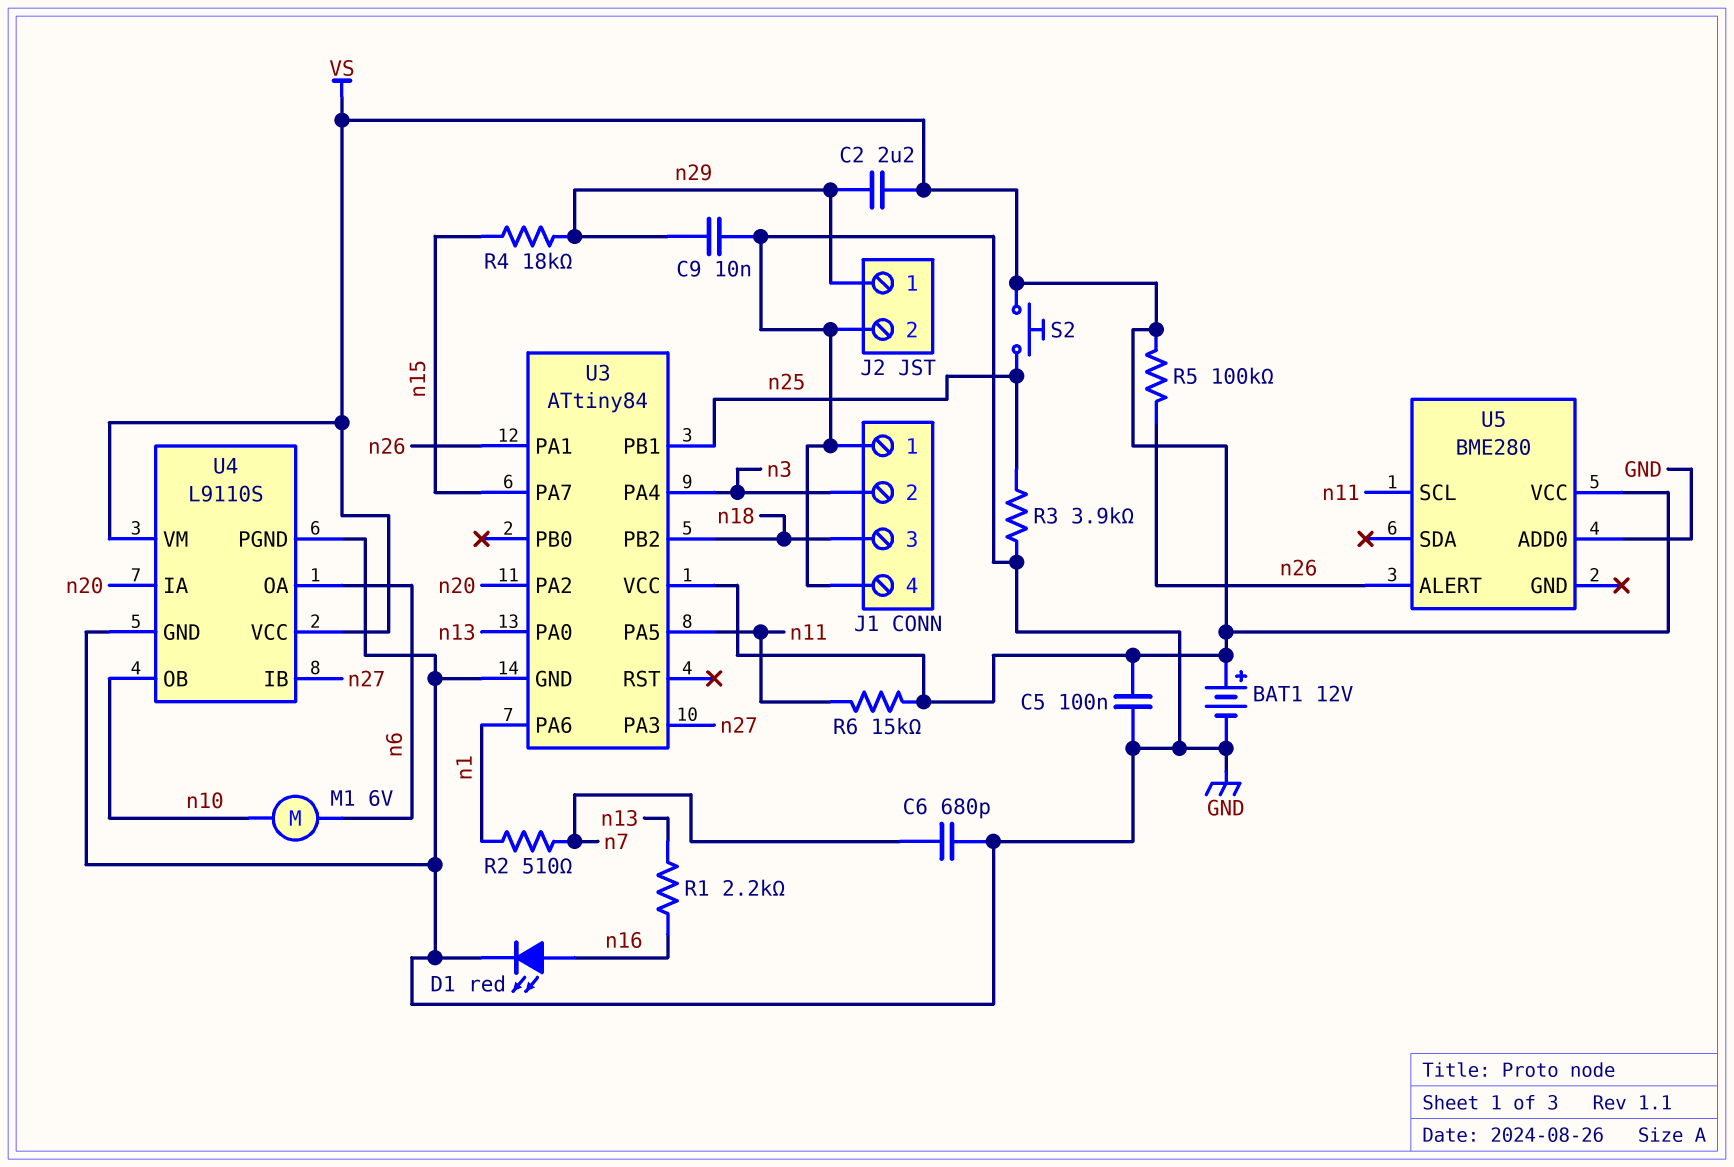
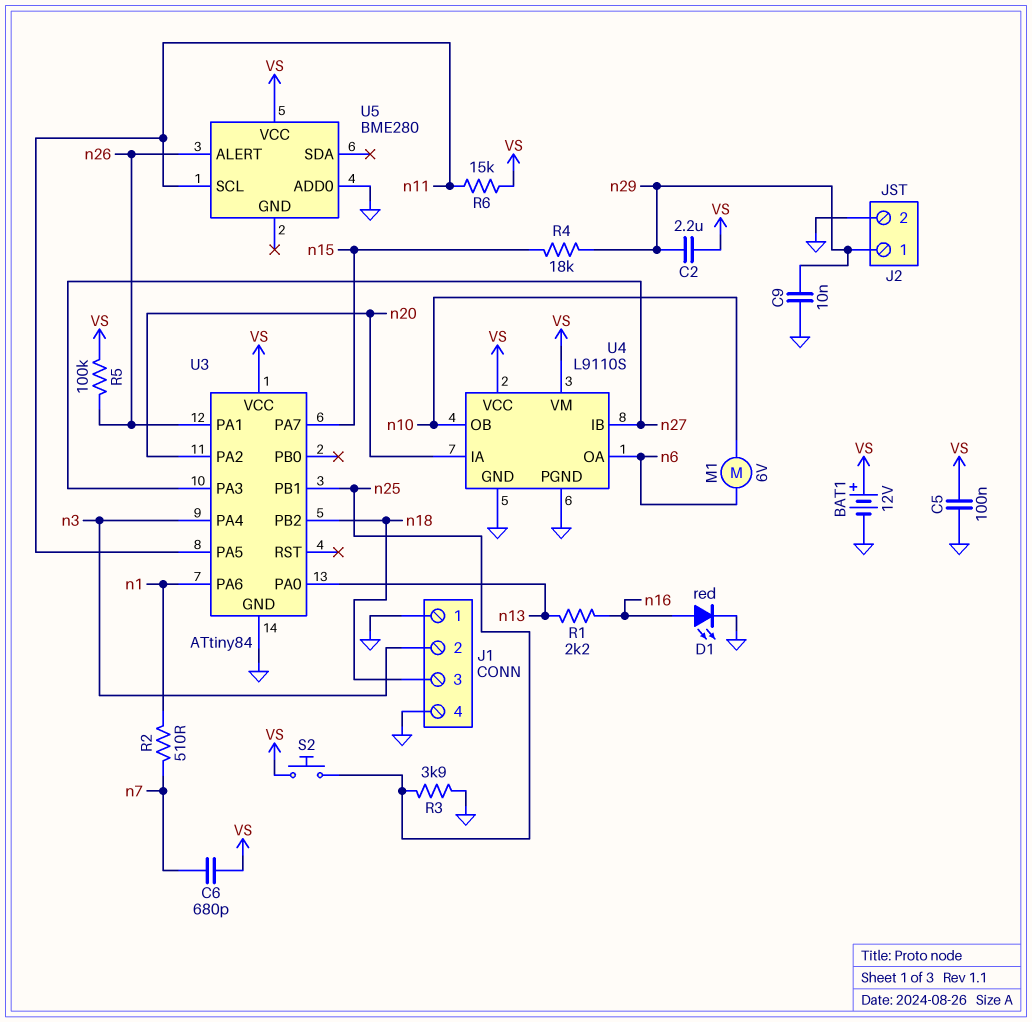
C6: 680pF (GND, n7) -> 680pF (VS, n7)

